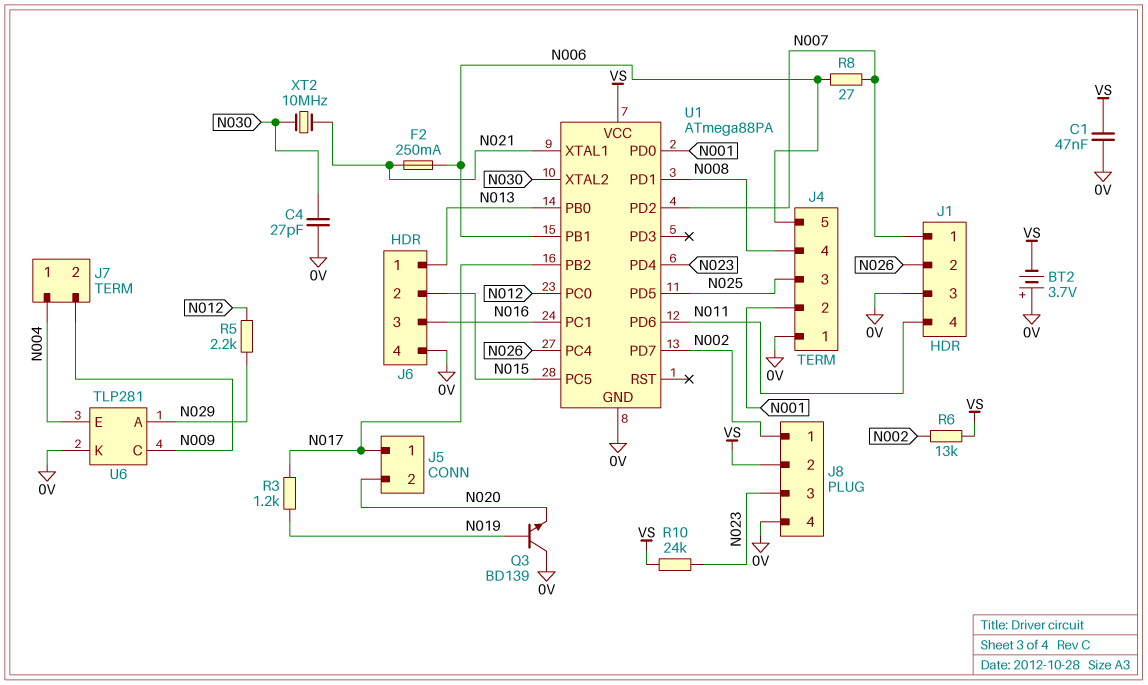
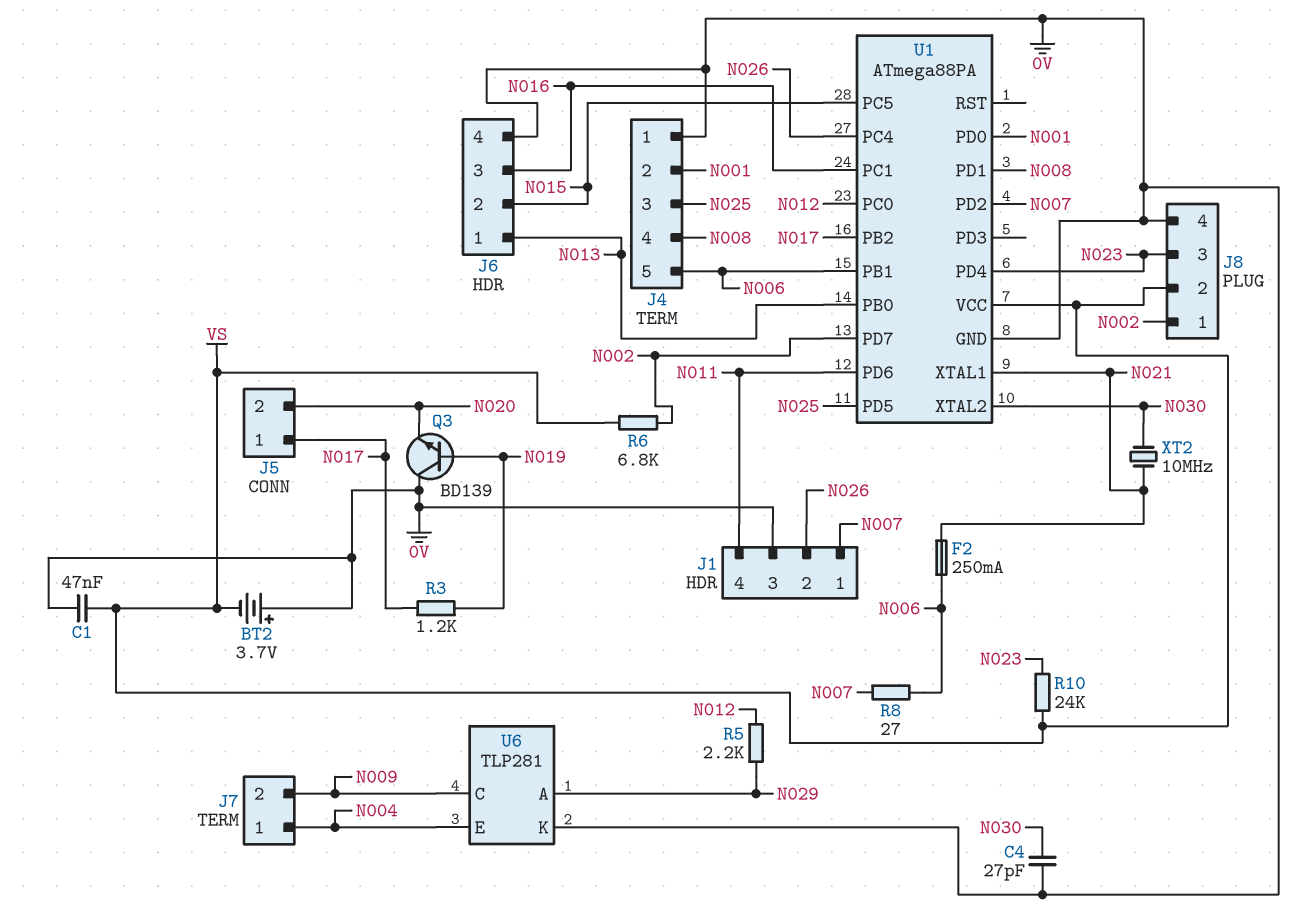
R6: 13k (N002, VS) -> 6.8k (N002, VS)

